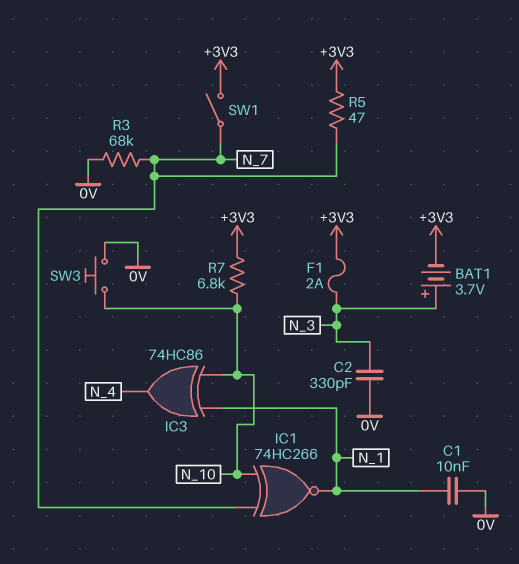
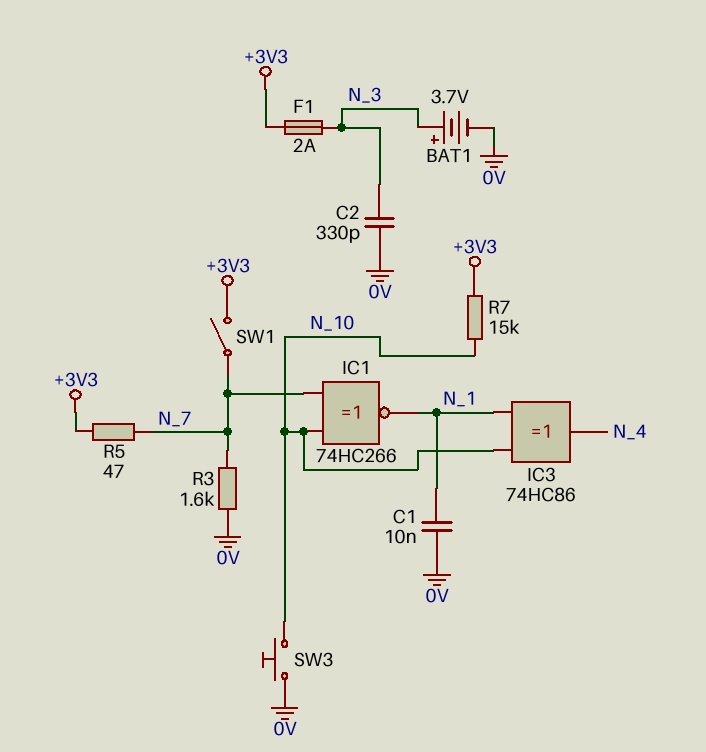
BAT1: 3.7V (plus N_3, minus +3V3) -> 3.7V (plus N_3, minus 0V)
R3: 68k (0V, N_7) -> 1.6k (0V, N_7)
R7: 6.8k (+3V3, N_10) -> 15k (+3V3, N_10)

